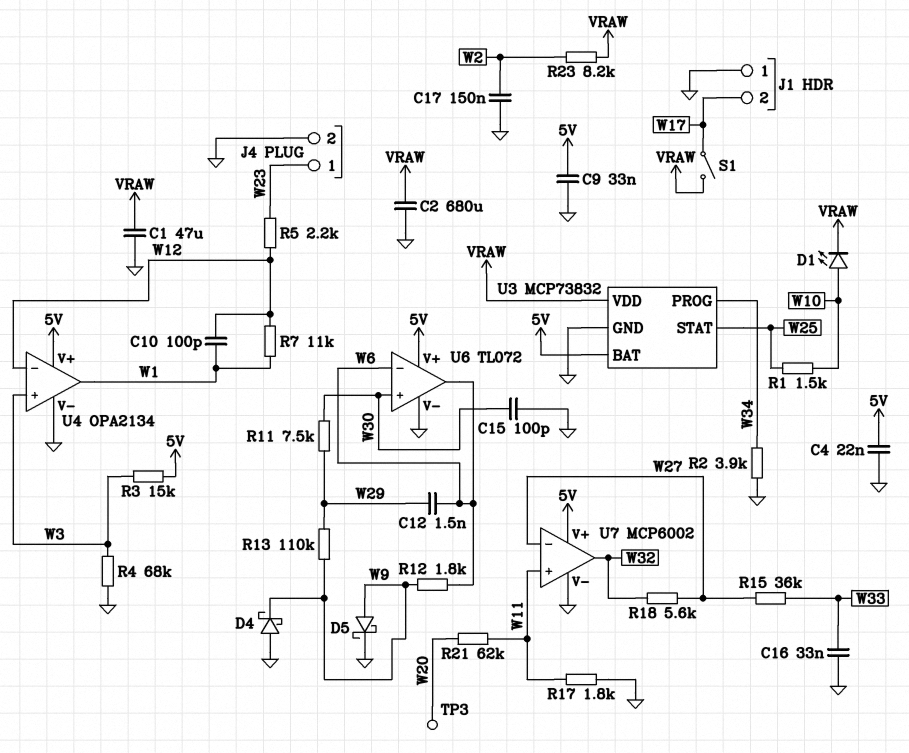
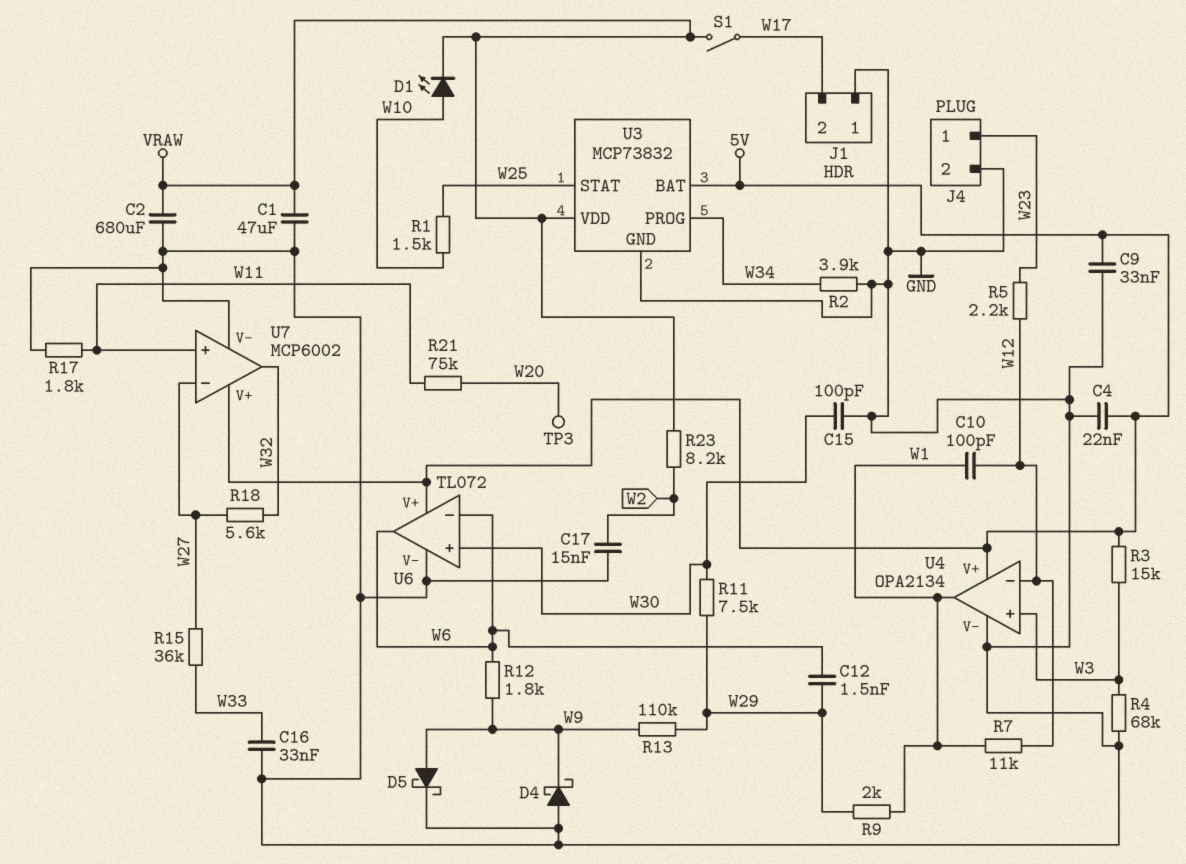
C17: 150nF (GND, W2) -> 15nF (GND, W2)
R9: none -> 2k (W1, W29)
R21: 62k (W11, W20) -> 75k (W11, W20)

